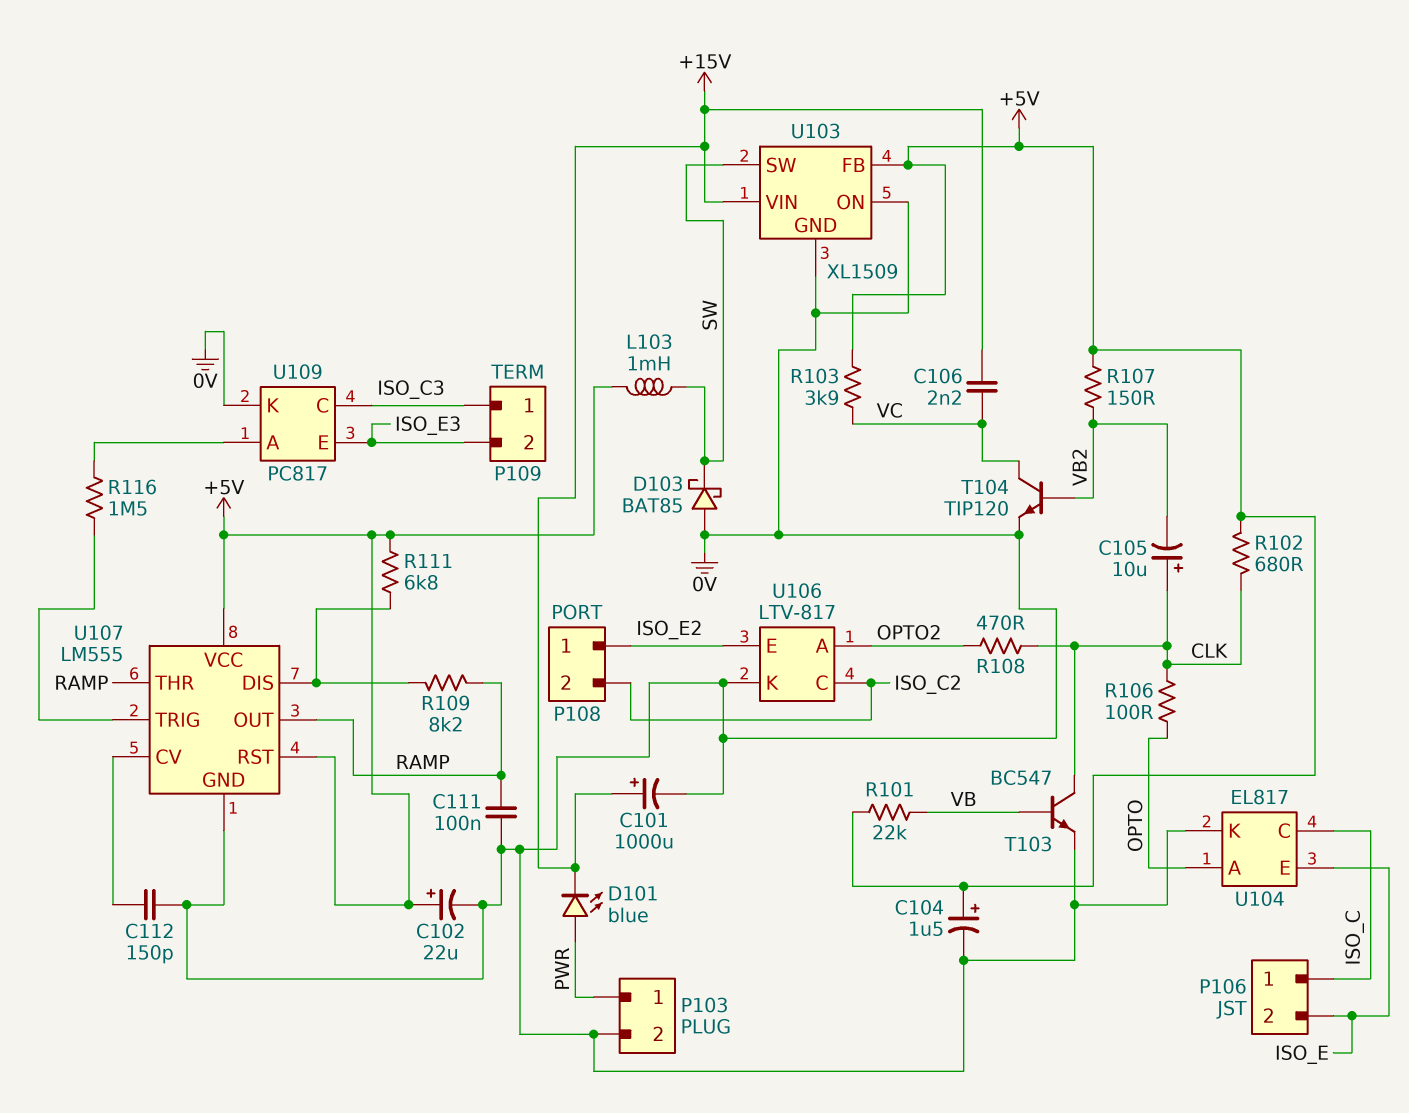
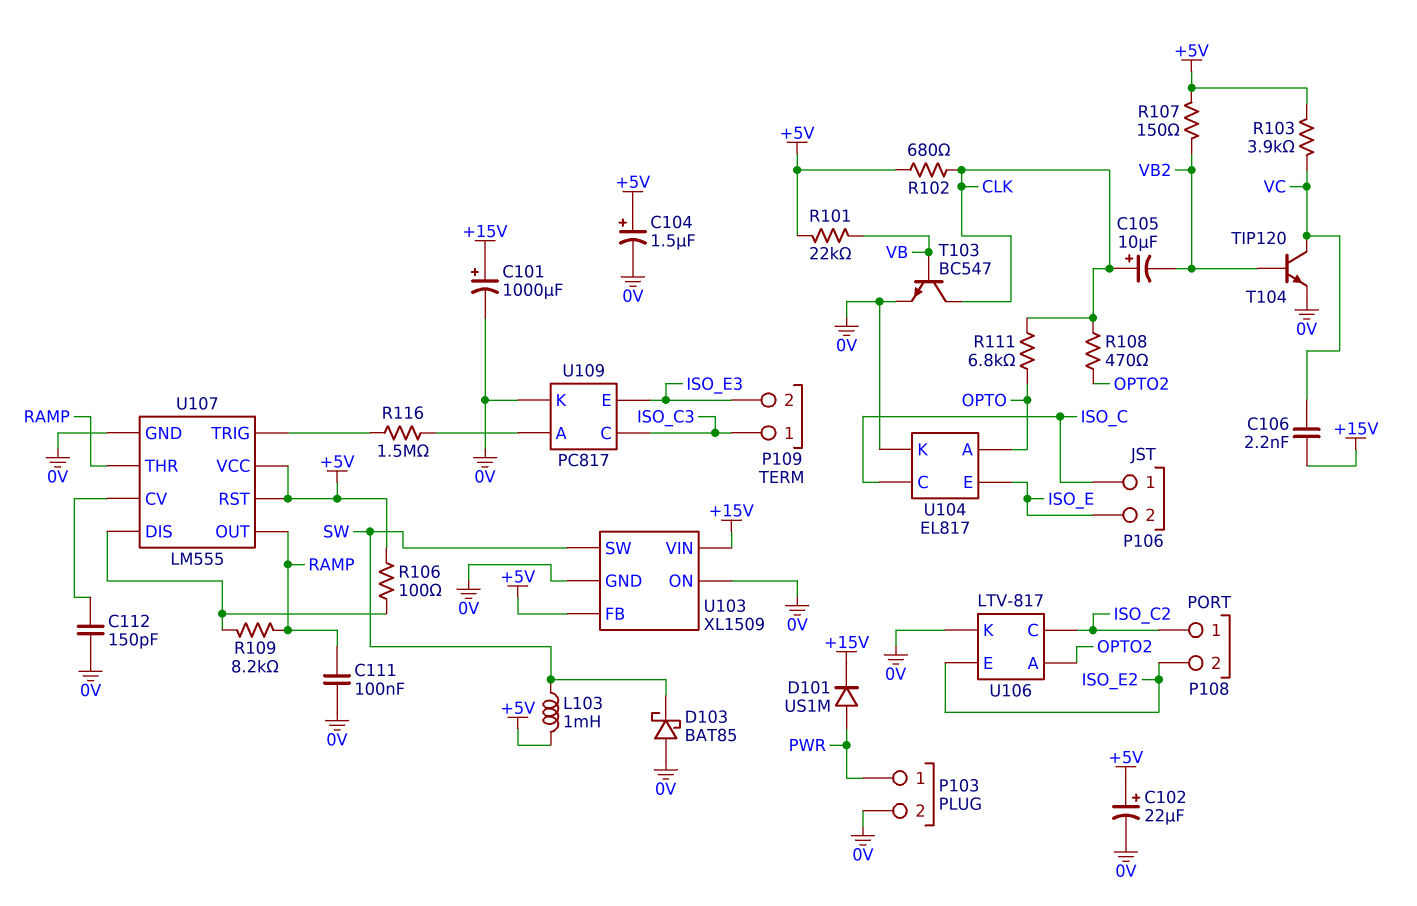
D101: LED blue (A PWR, K +15V) -> diode US1M (A PWR, K +15V)
P108 pin 1: ISO_E2 -> ISO_C2
P108 pin 2: ISO_C2 -> ISO_E2
R106: 100 (CLK, OPTO) -> 100 (+5V, U107/DIS)
R111: 6.8k (+5V, U107/DIS) -> 6.8k (CLK, OPTO)

